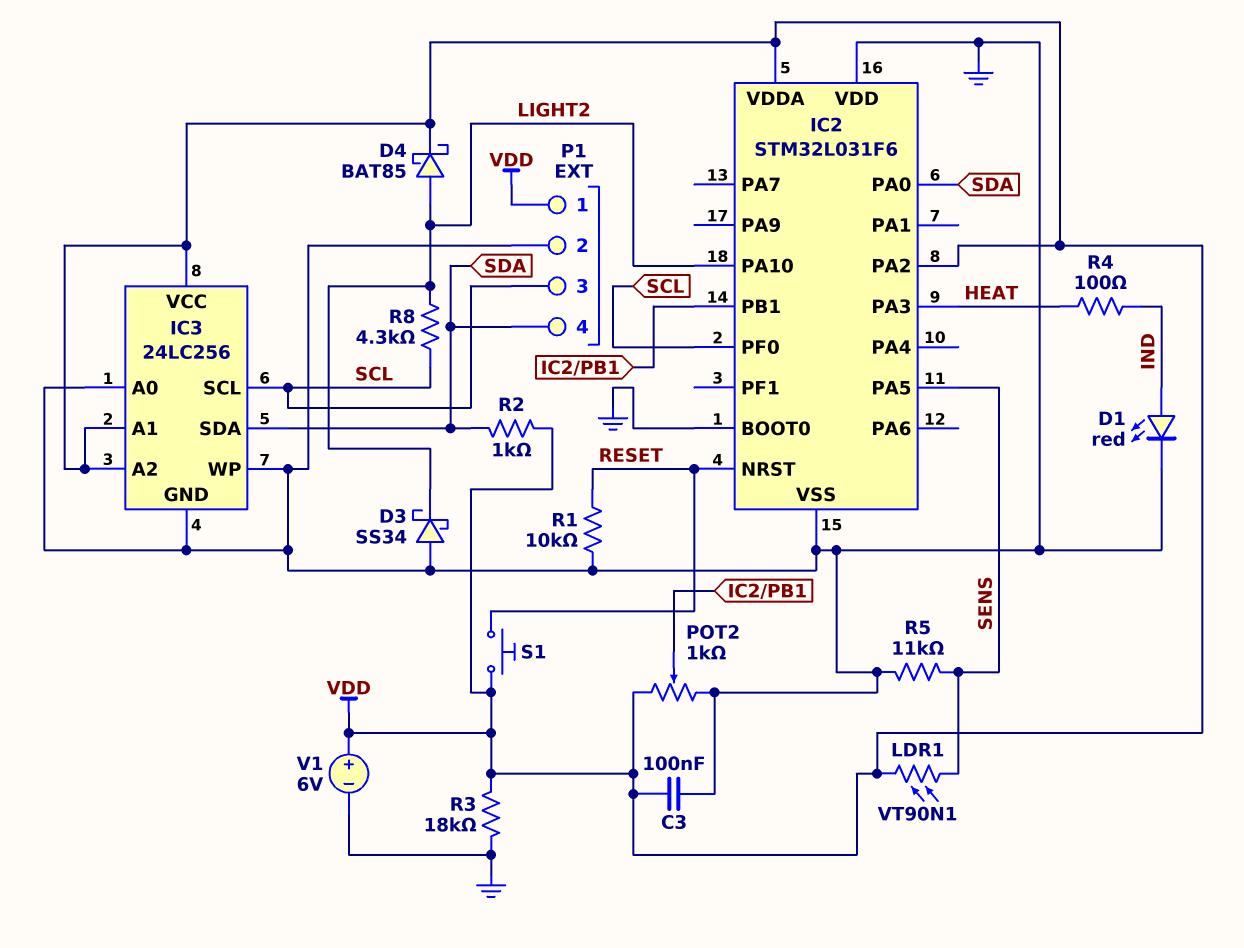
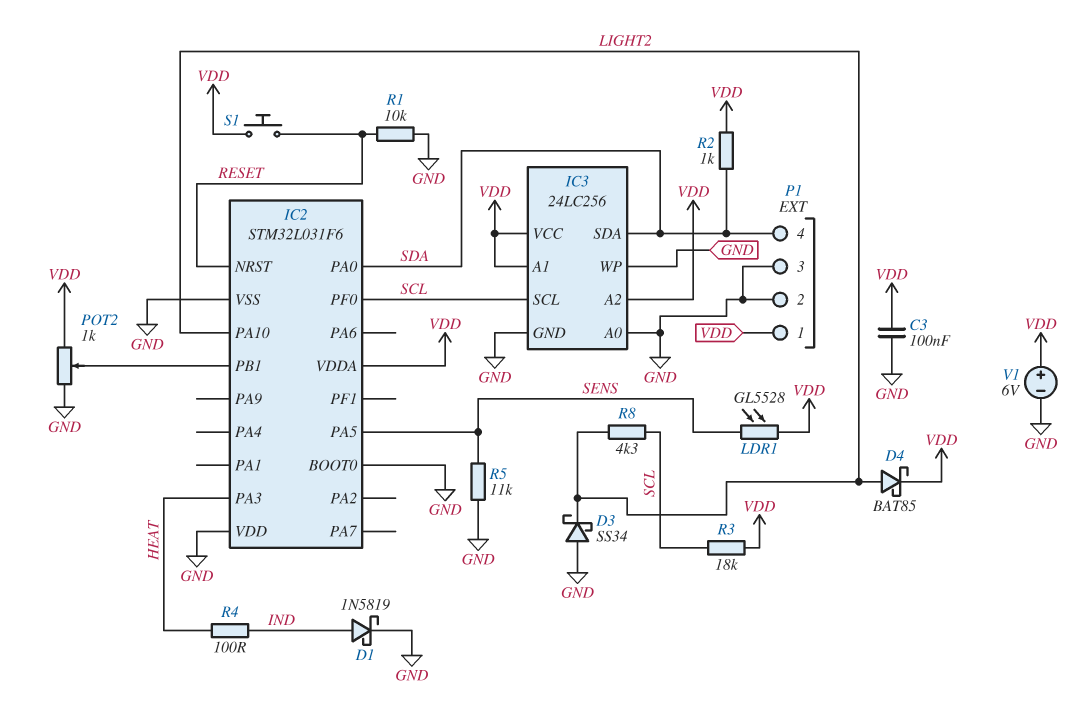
D1: LED red (A IND, K GND) -> schottky 1N5819 (A IND, K GND)
IC2 pin PA2: VDD -> none
LDR1: VT90N1 (SENS, VDD) -> GL5528 (SENS, VDD)
P1 pin 3: SCL -> GND
R3: 18k (GND, VDD) -> 18k (SCL, VDD)

